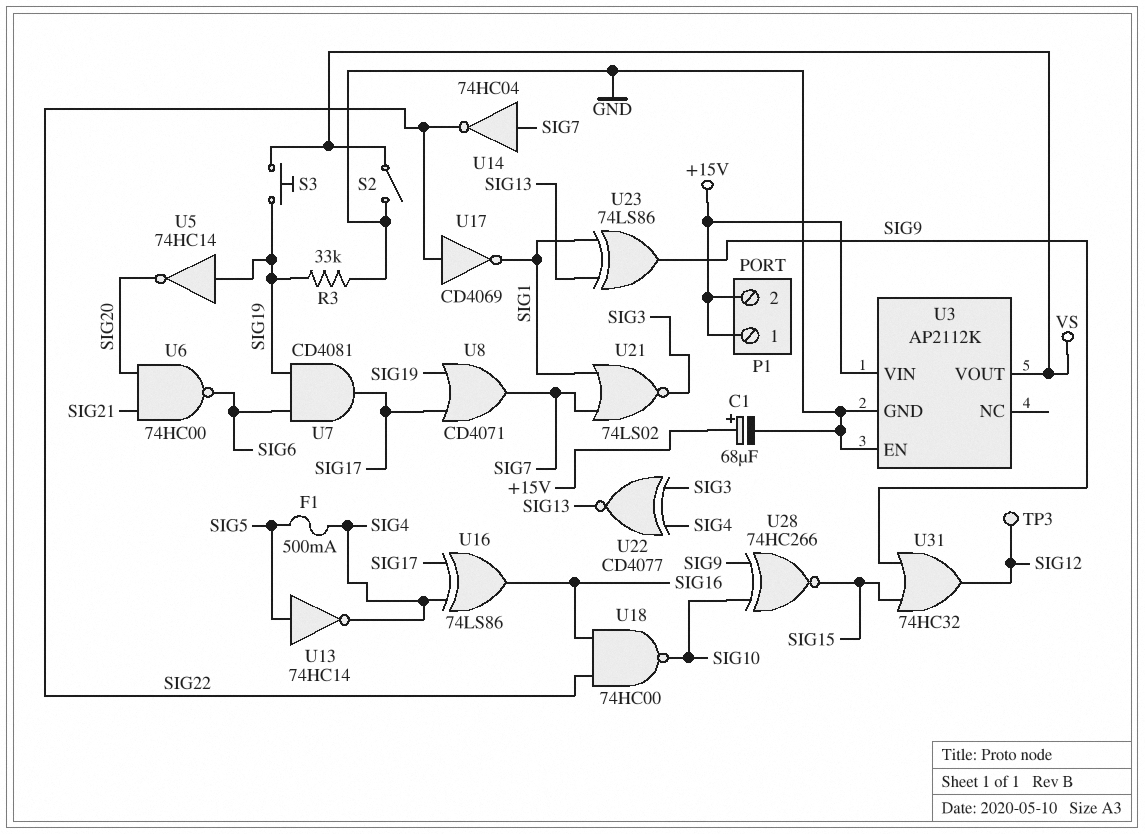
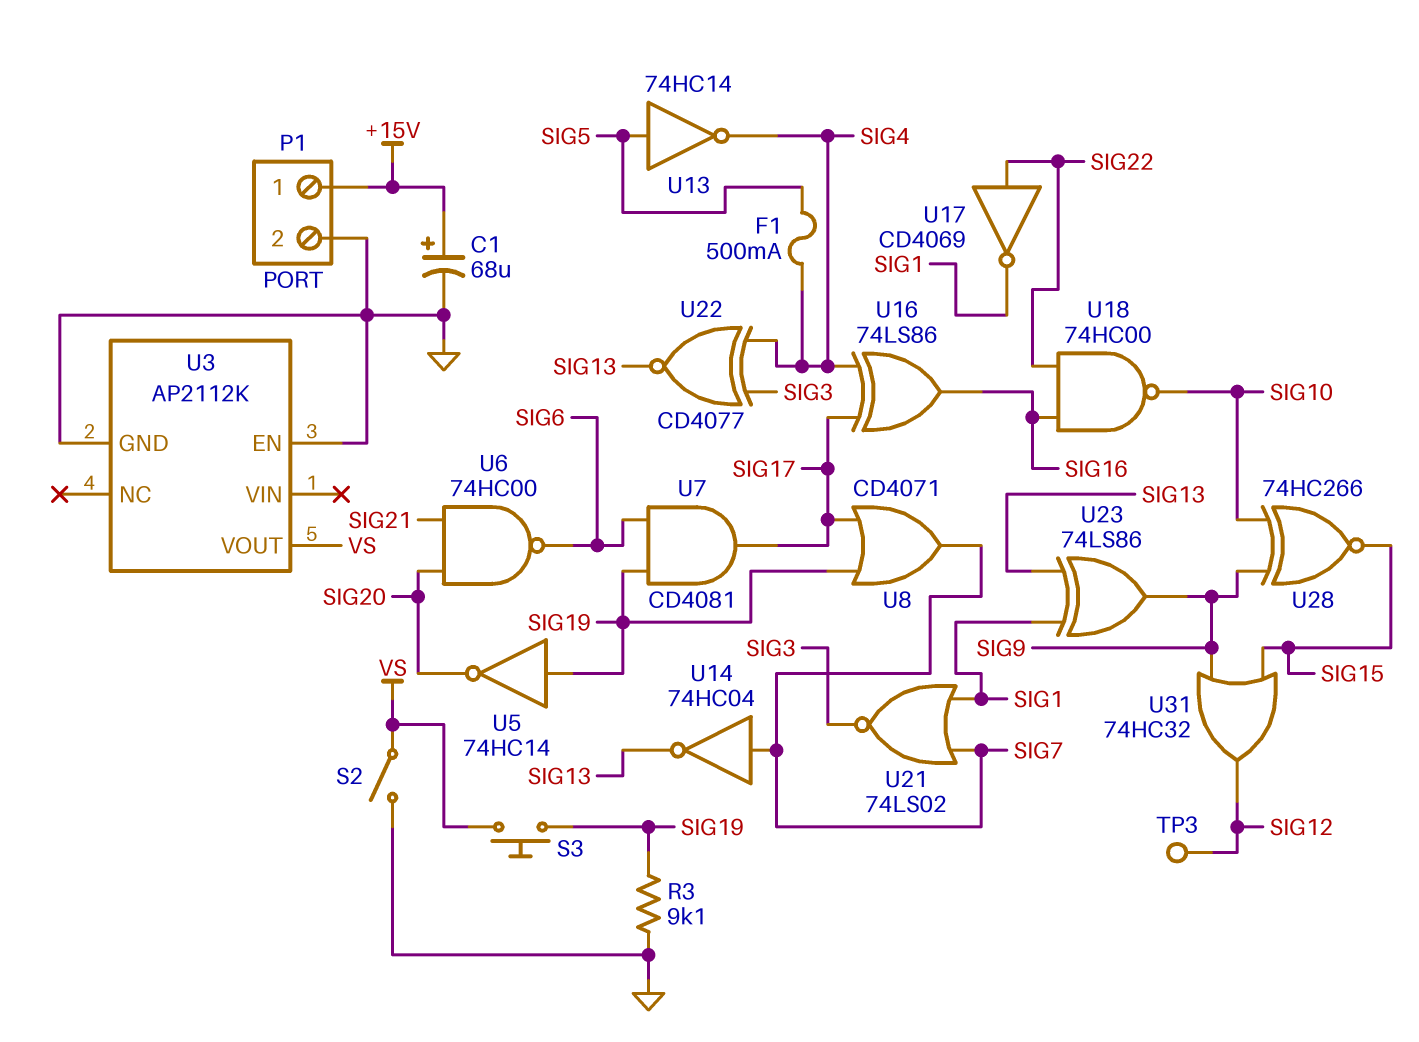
P1 pin 2: +15V -> GND
R3: 33k (GND, SIG19) -> 9.1k (GND, SIG19)
U3 pin VIN: +15V -> none
U14: NOT 74HC04 (in SIG7, out SIG22) -> NOT 74HC04 (in SIG7, out SIG13)

